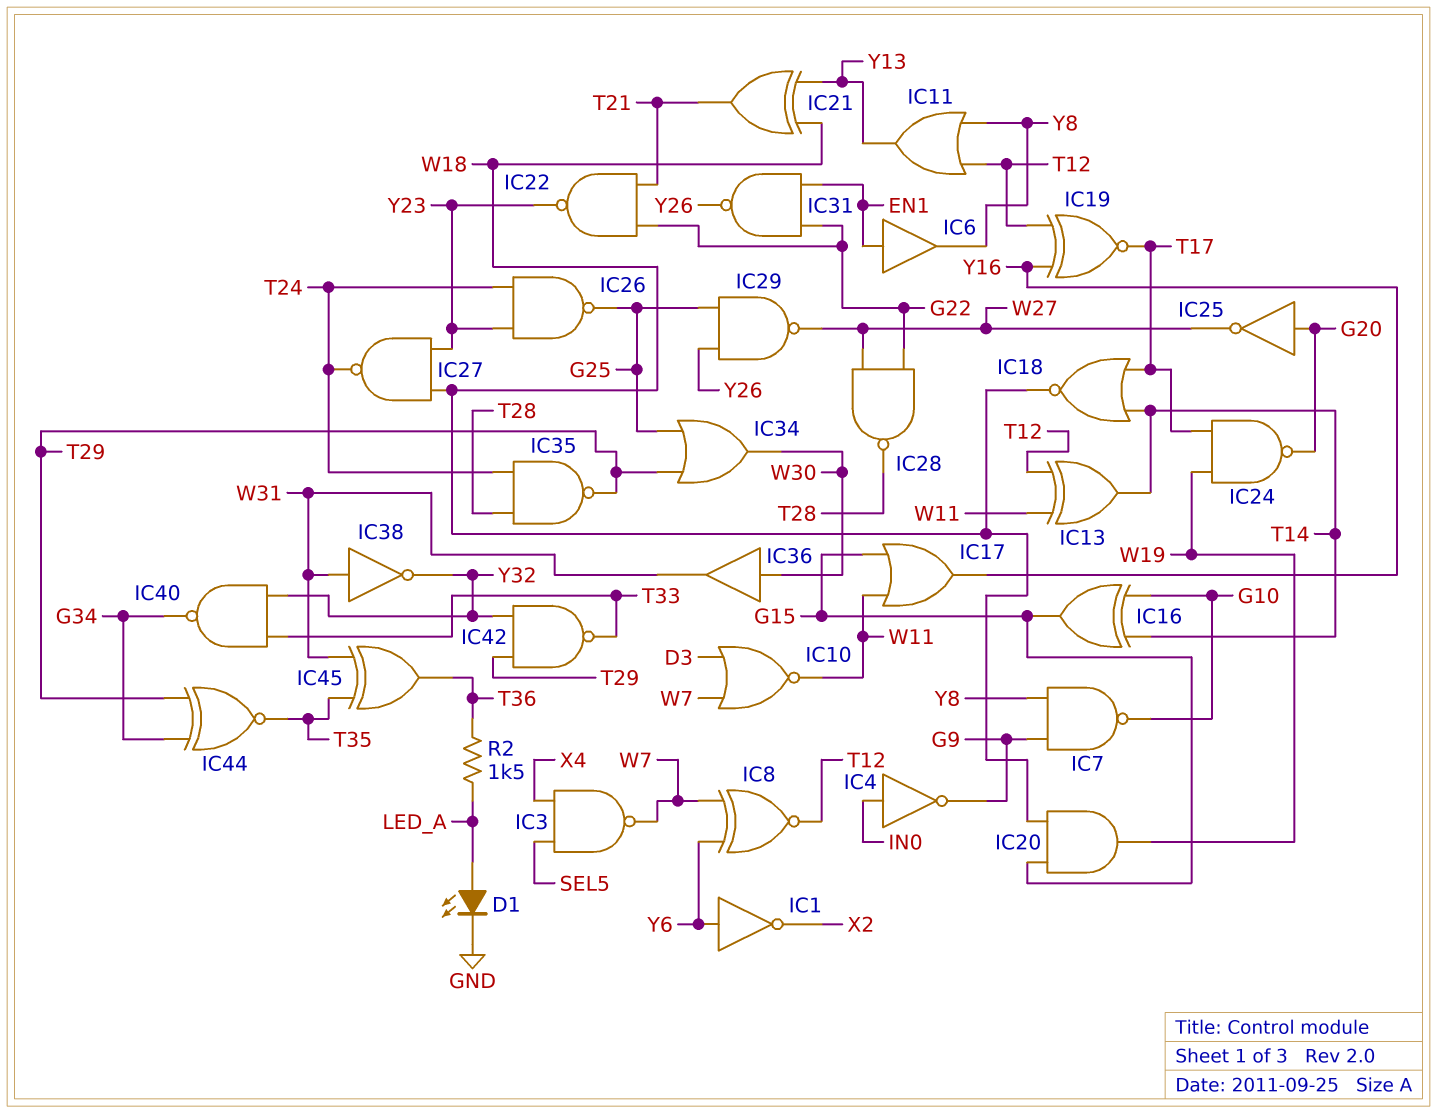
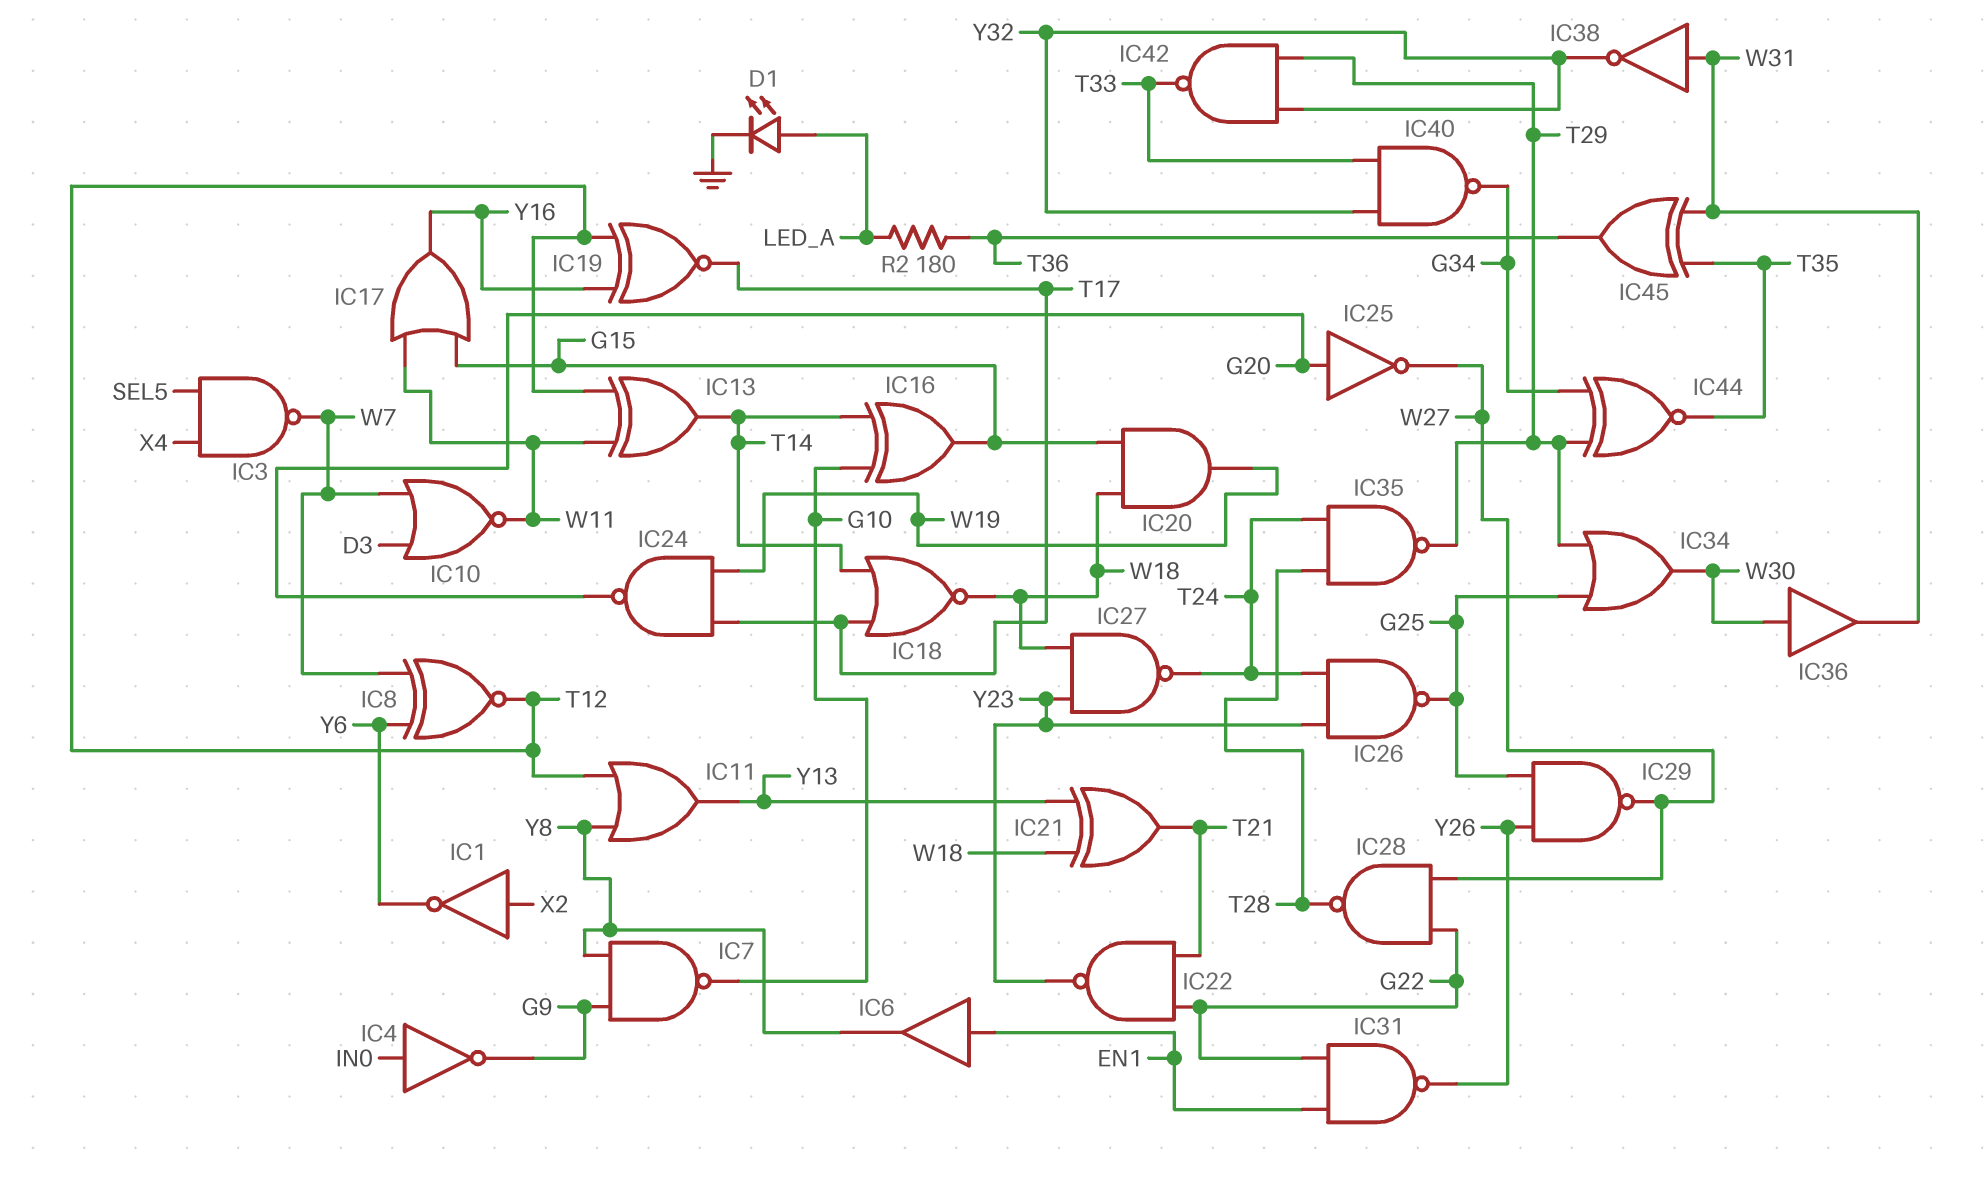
IC1: NOT (in Y6, out X2) -> NOT (in X2, out Y6)
R2: 1.5k (LED_A, T36) -> 180 (LED_A, T36)

